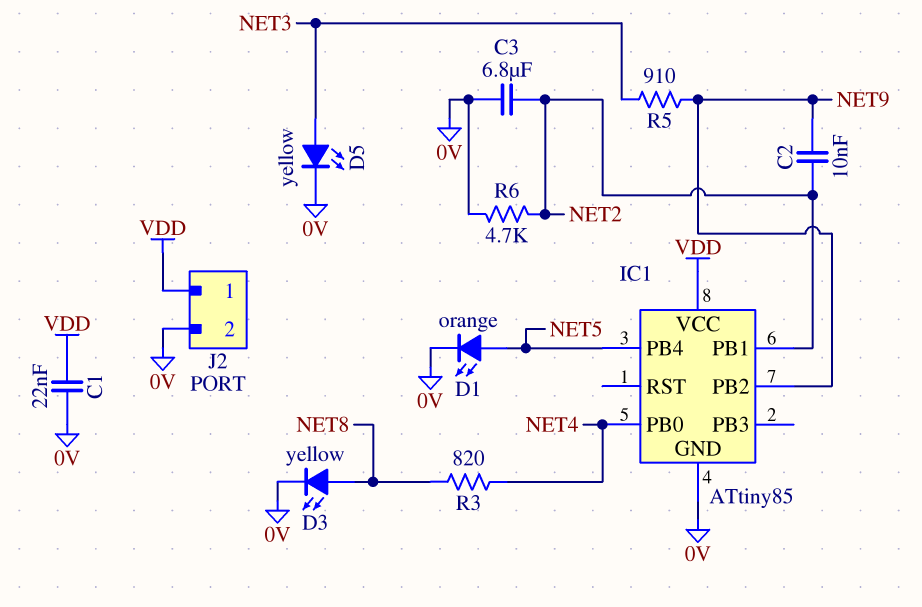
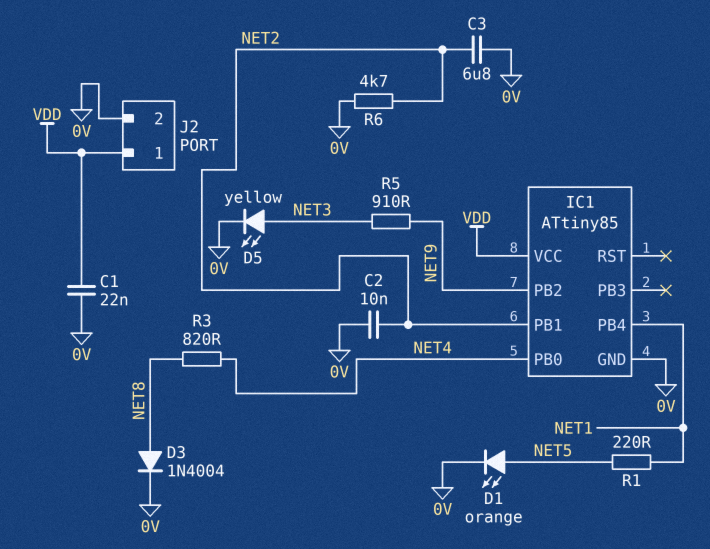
C2: 10nF (NET2, NET9) -> 10nF (0V, NET2)
D3: LED yellow (A NET8, K 0V) -> diode 1N4004 (A NET8, K 0V)
IC1 pin PB4: NET5 -> NET1
R1: none -> 220 (NET1, NET5)

